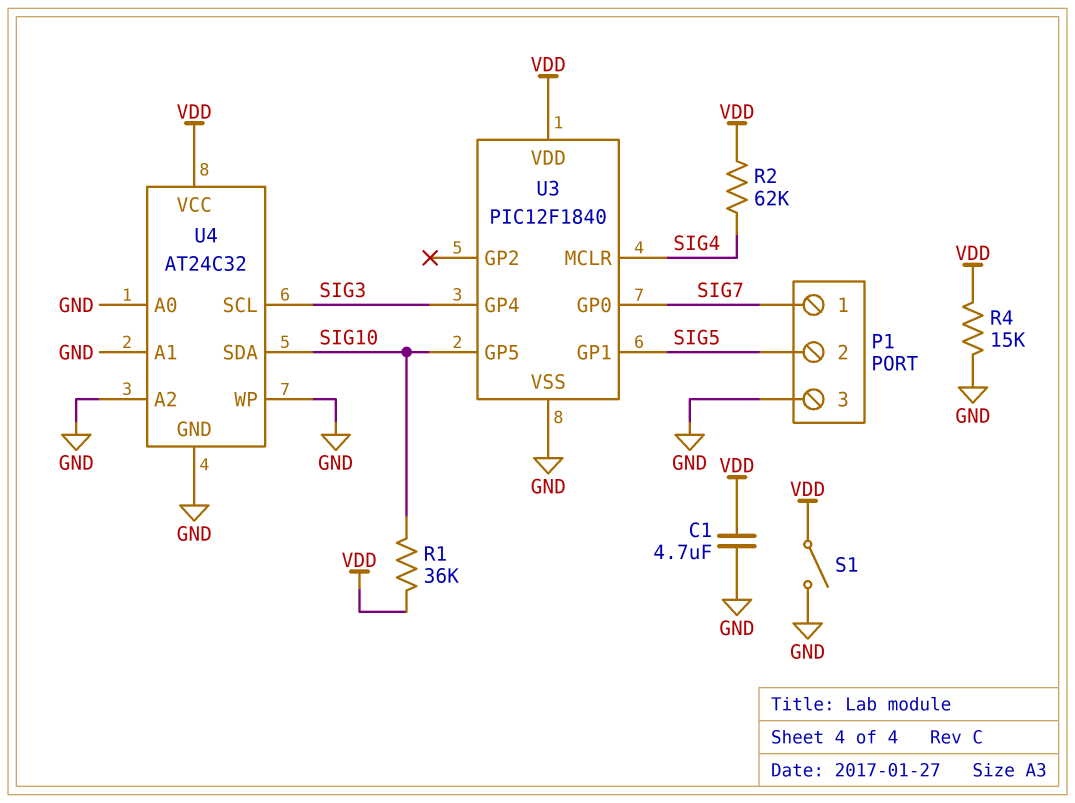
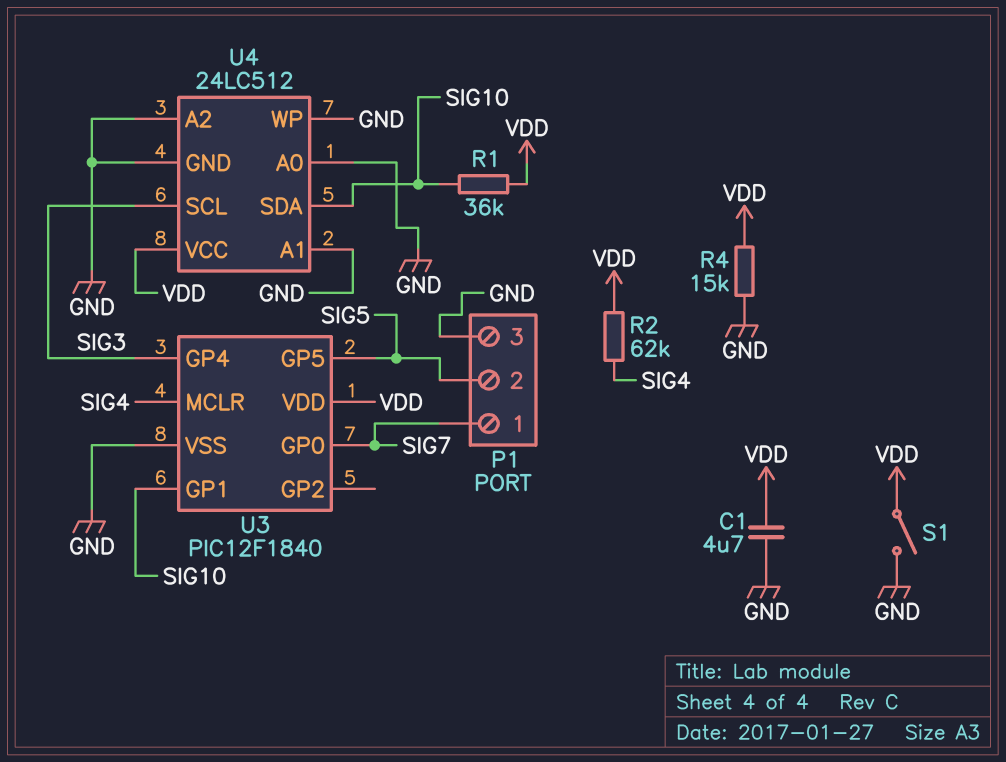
U3 pin GP1: SIG5 -> SIG10
U3 pin GP5: SIG10 -> SIG5
U4: AT24C32 -> 24LC512

